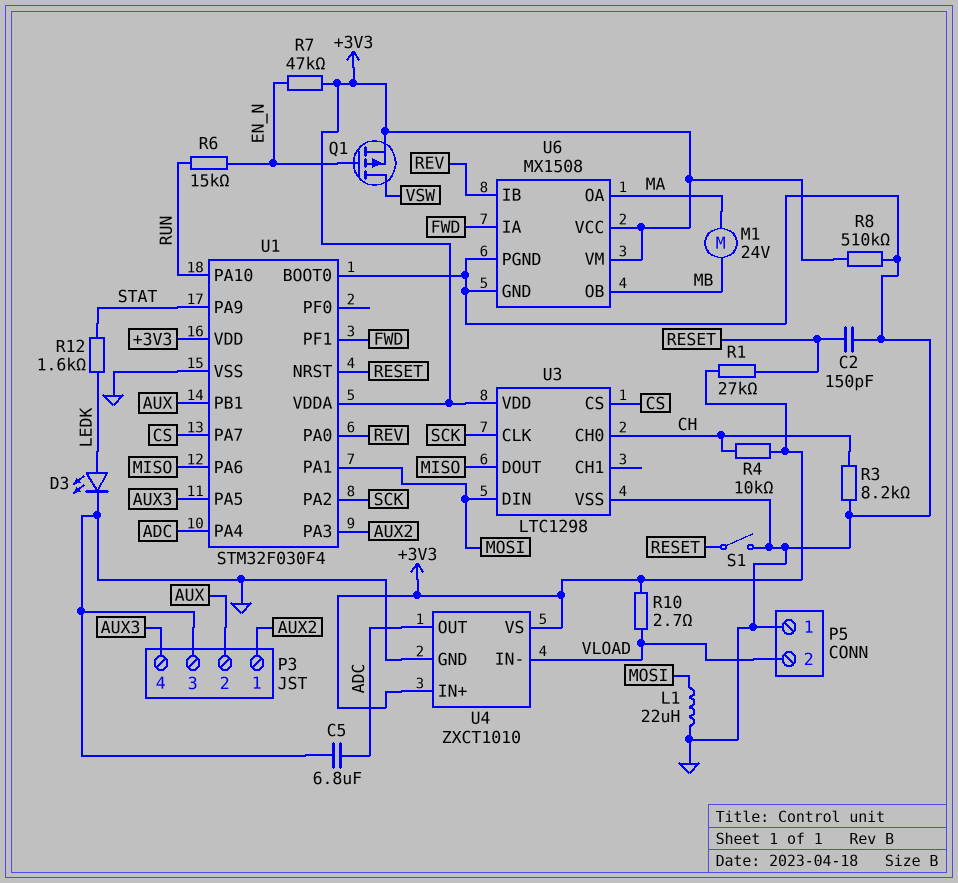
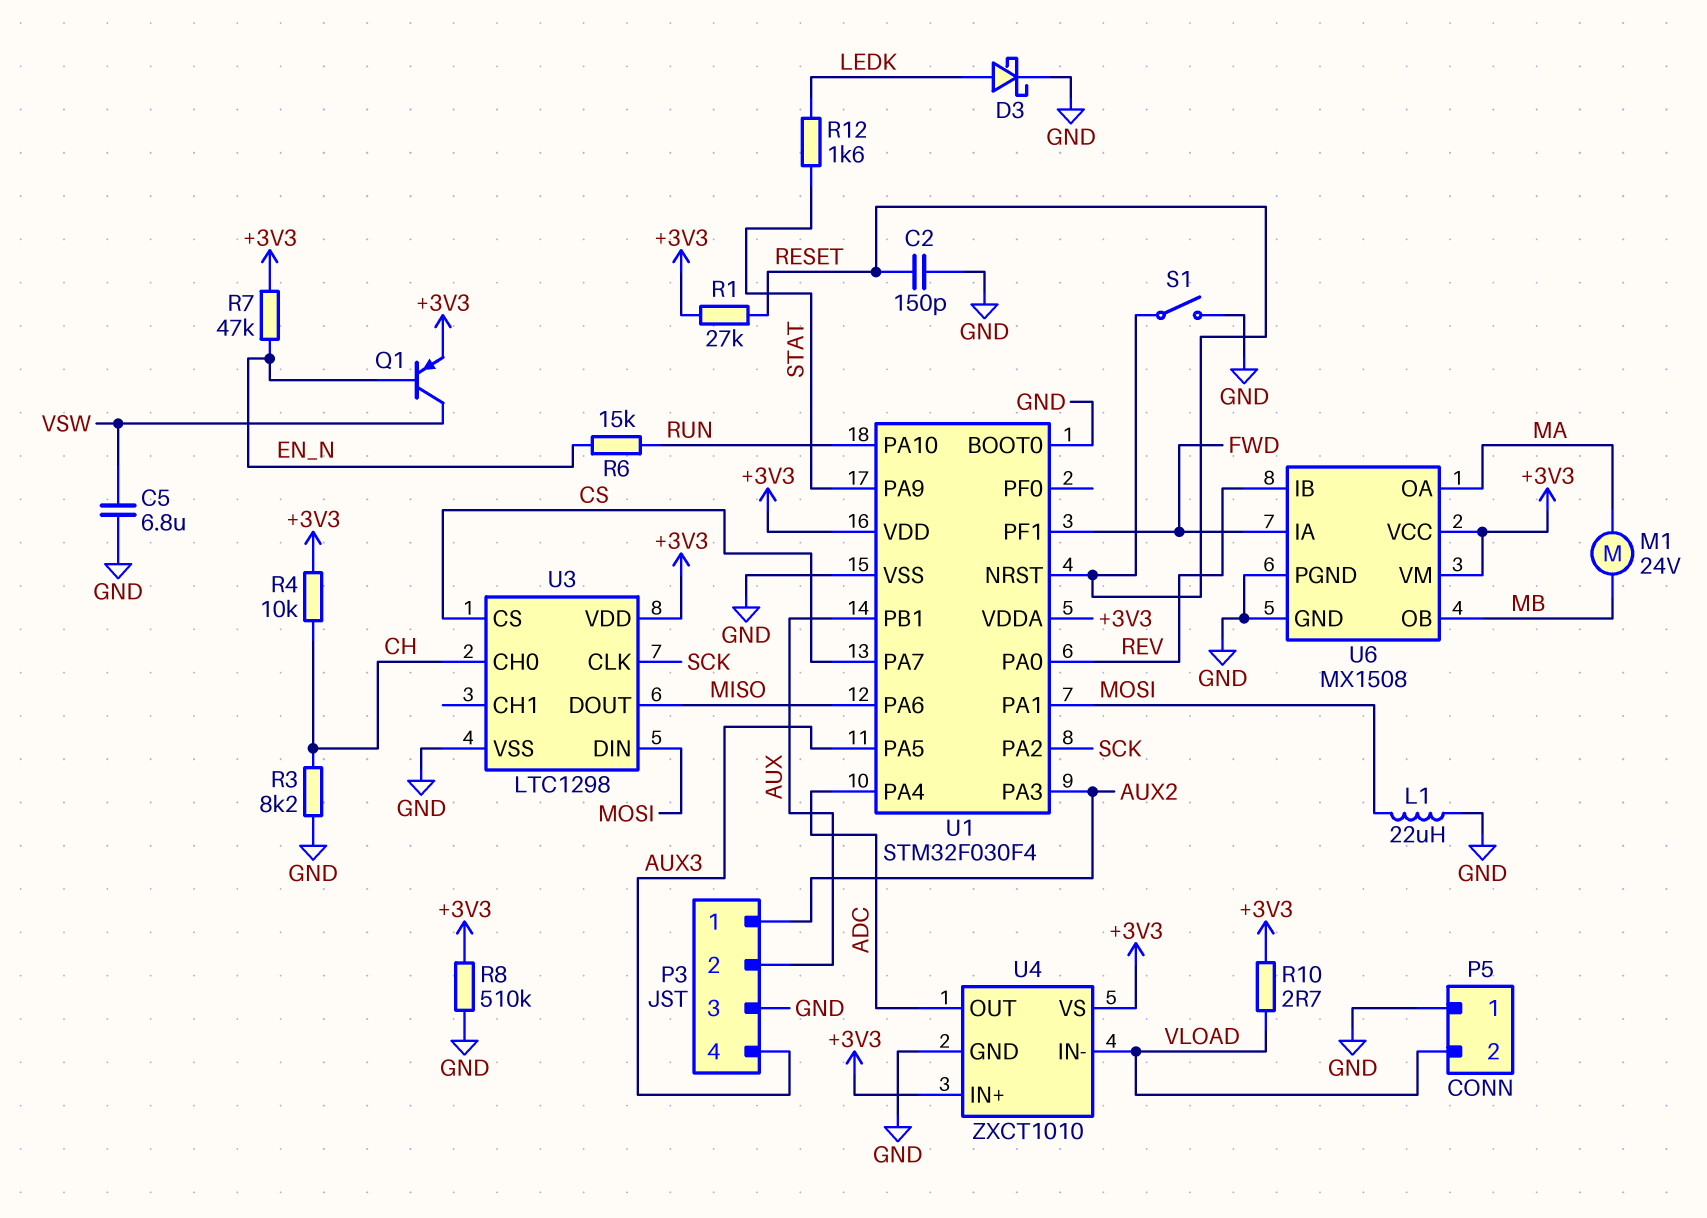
C5: 6.8uF (ADC, GND) -> 6.8uF (GND, VSW)
D3: LED (A LEDK, K GND) -> schottky (A LEDK, K GND)
Q1: PMOS (G EN_N, D VSW, S +3V3) -> PNP (B EN_N, C VSW, E +3V3)

